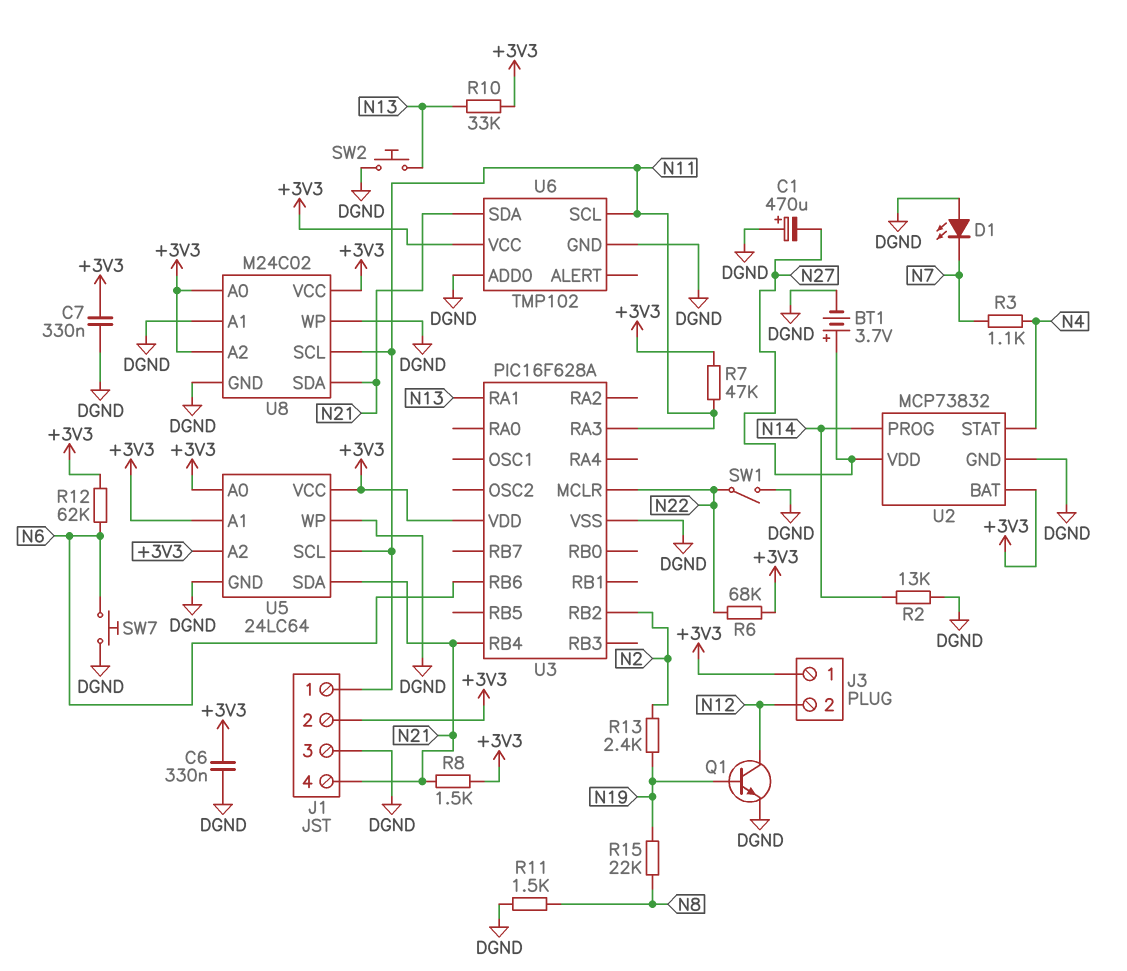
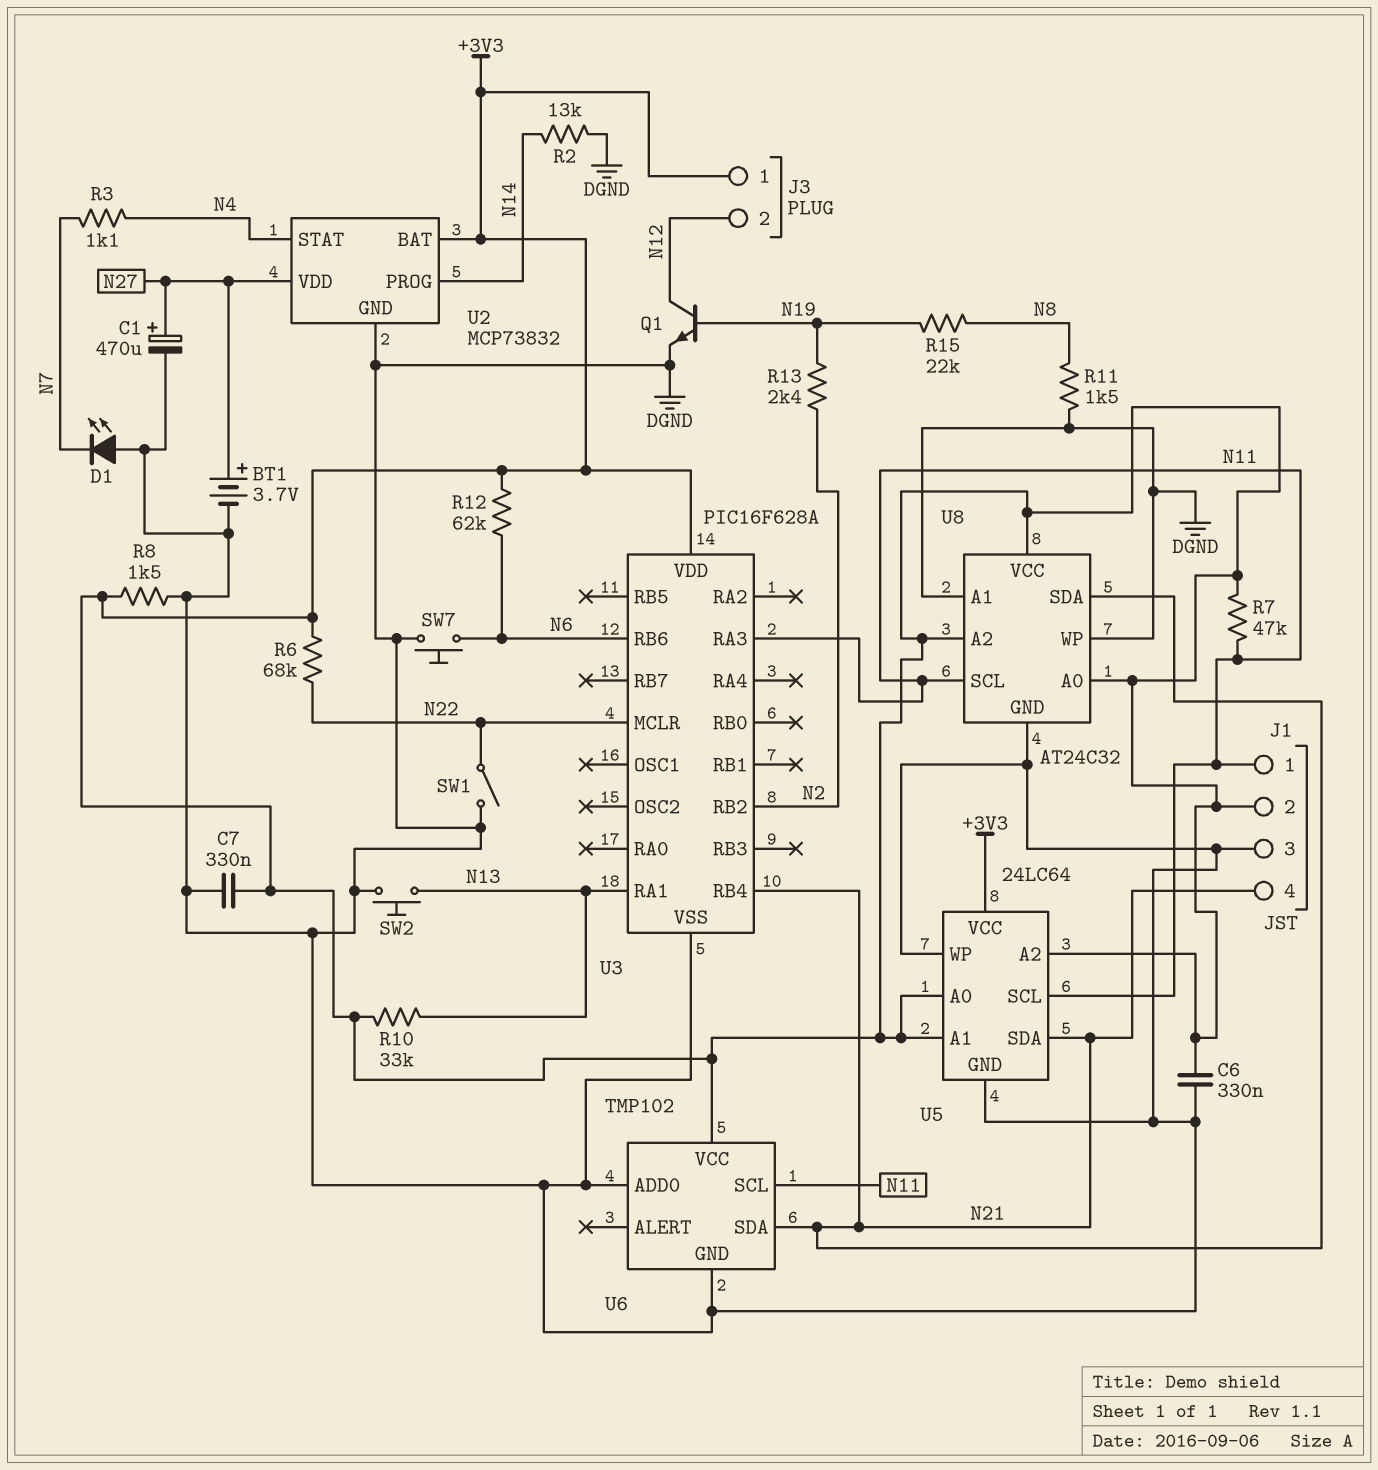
C1: 470uF (plus DGND, minus N27) -> 470uF (plus N27, minus DGND)
R8: 1.5k (+3V3, N21) -> 1.5k (+3V3, DGND)
U8: M24C02 -> AT24C32

